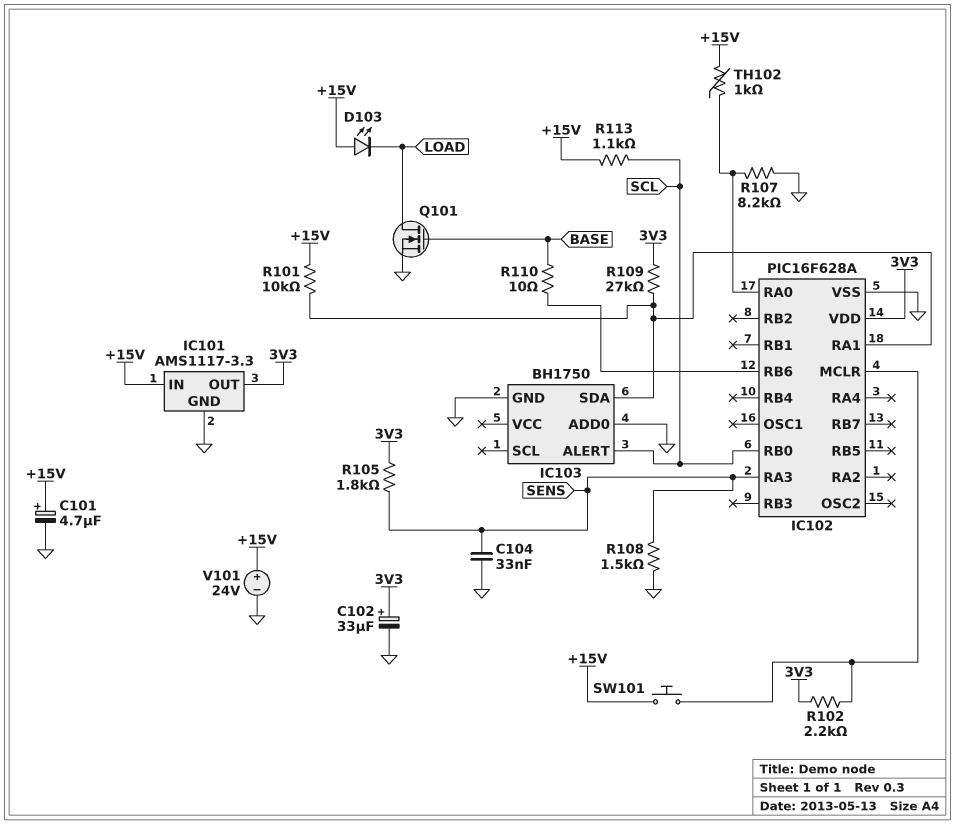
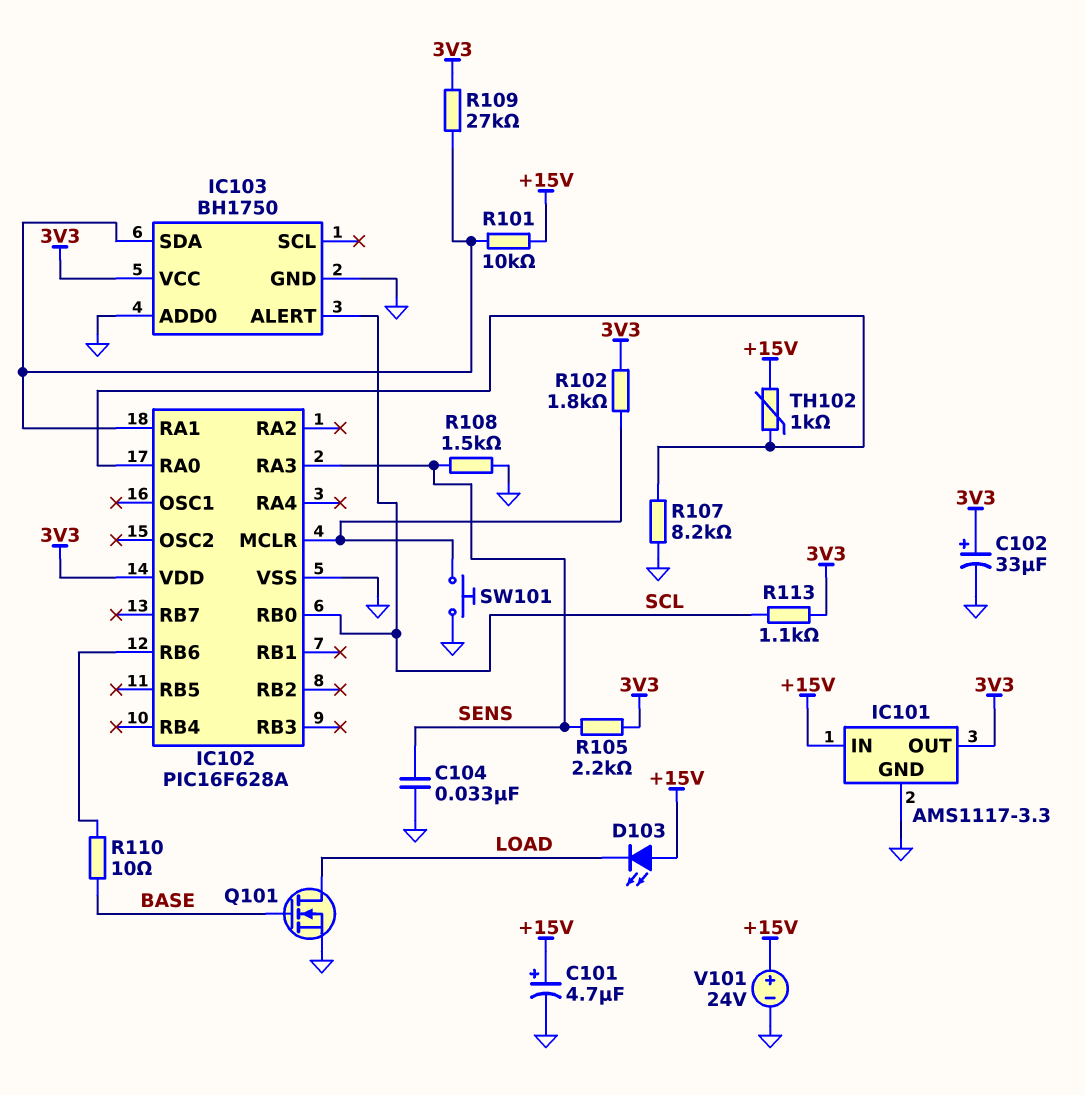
IC103 pin VCC: none -> 3V3
R102: 2.2k (3V3, IC102/MCLR) -> 1.8k (3V3, IC102/MCLR)
R105: 1.8k (3V3, SENS) -> 2.2k (3V3, SENS)
R113: 1.1k (+15V, SCL) -> 1.1k (3V3, SCL)
SW101: button (+15V, IC102/MCLR) -> button (GND, IC102/MCLR)

